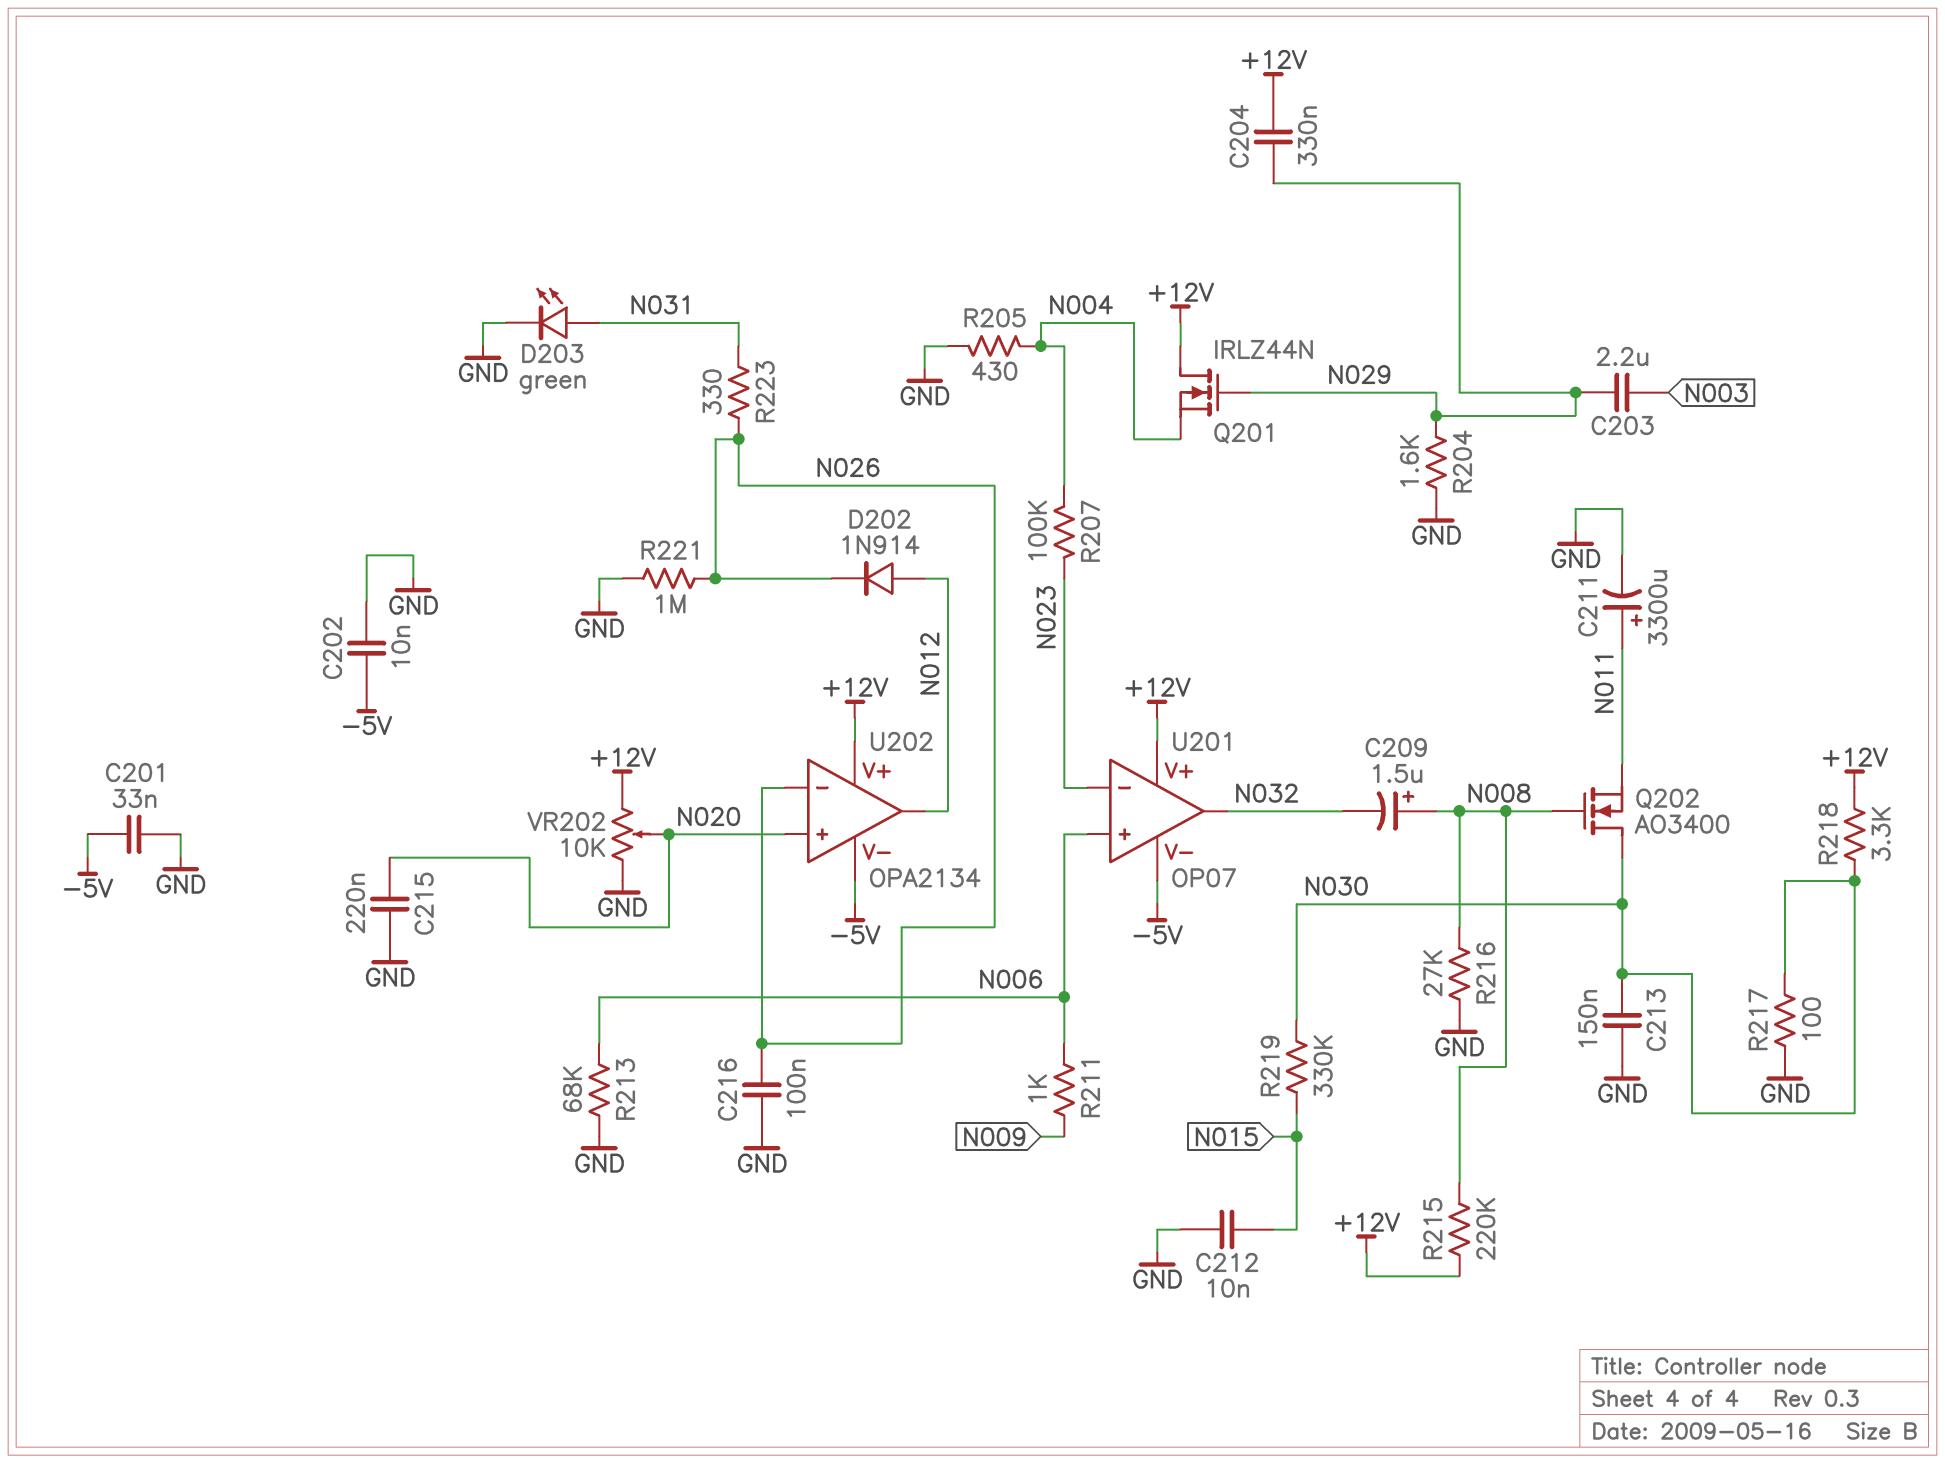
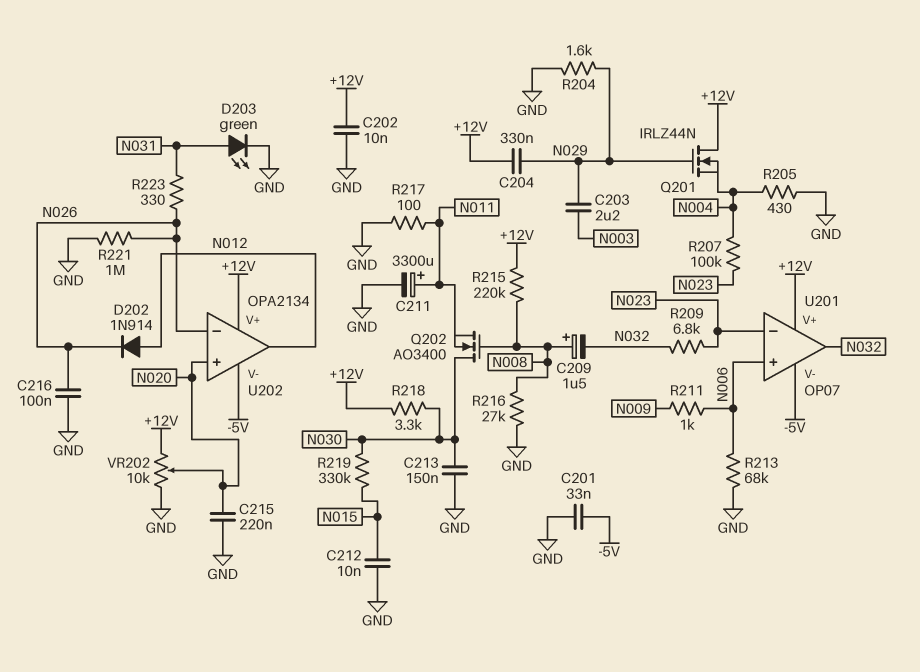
C202: 10nF (-5V, GND) -> 10nF (+12V, GND)
R209: none -> 6.8k (N023, N032)
R217: 100 (GND, N030) -> 100 (GND, N011)

